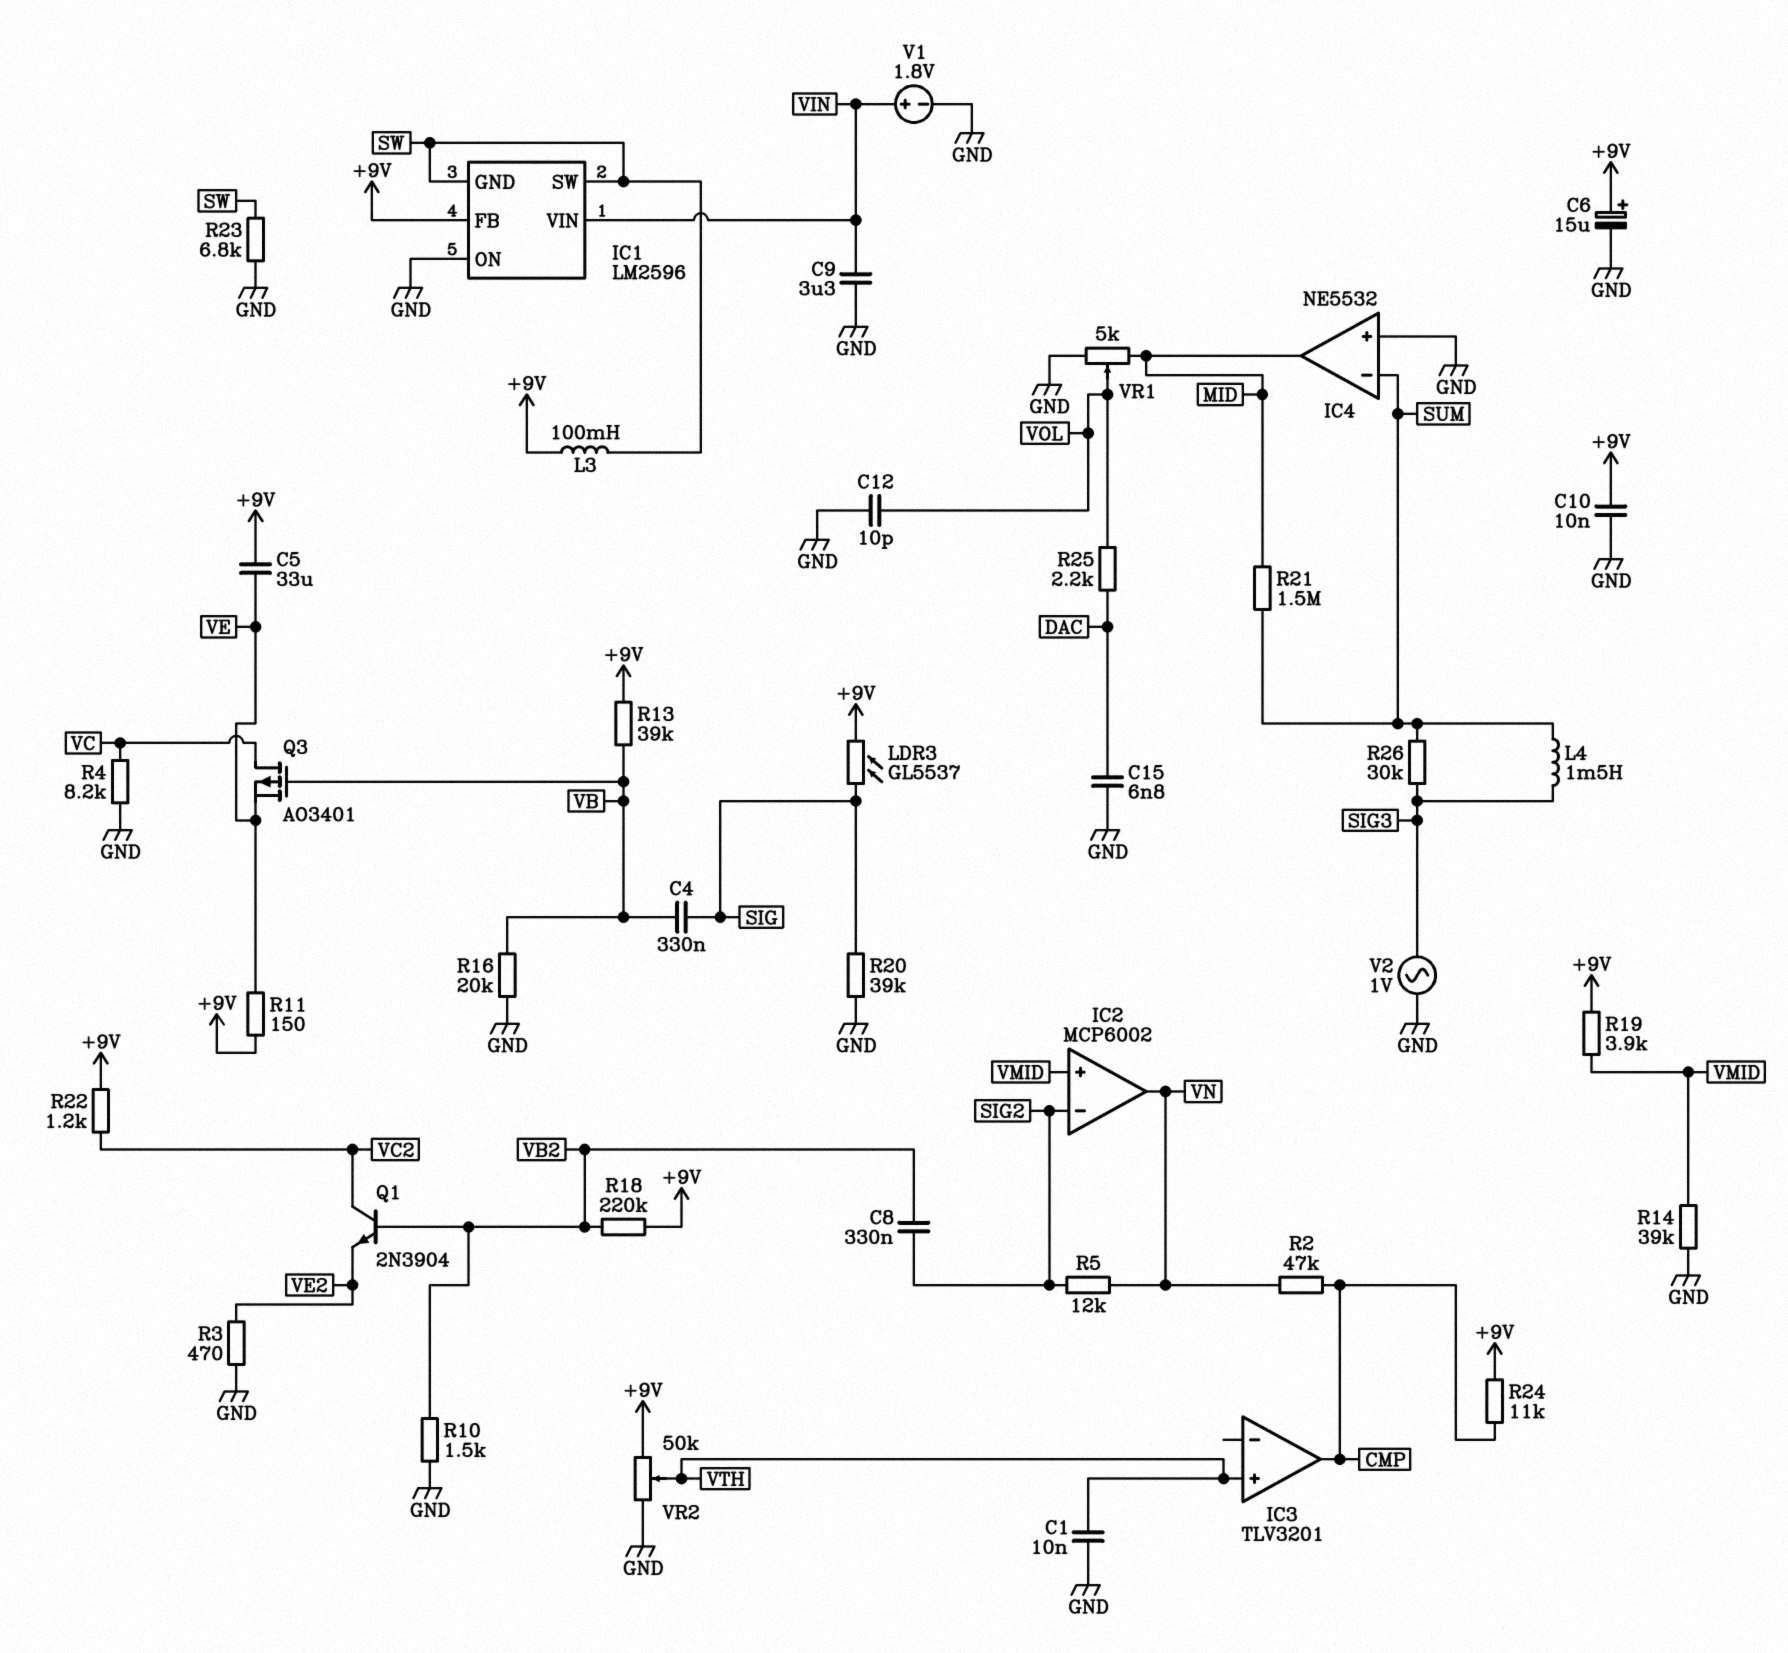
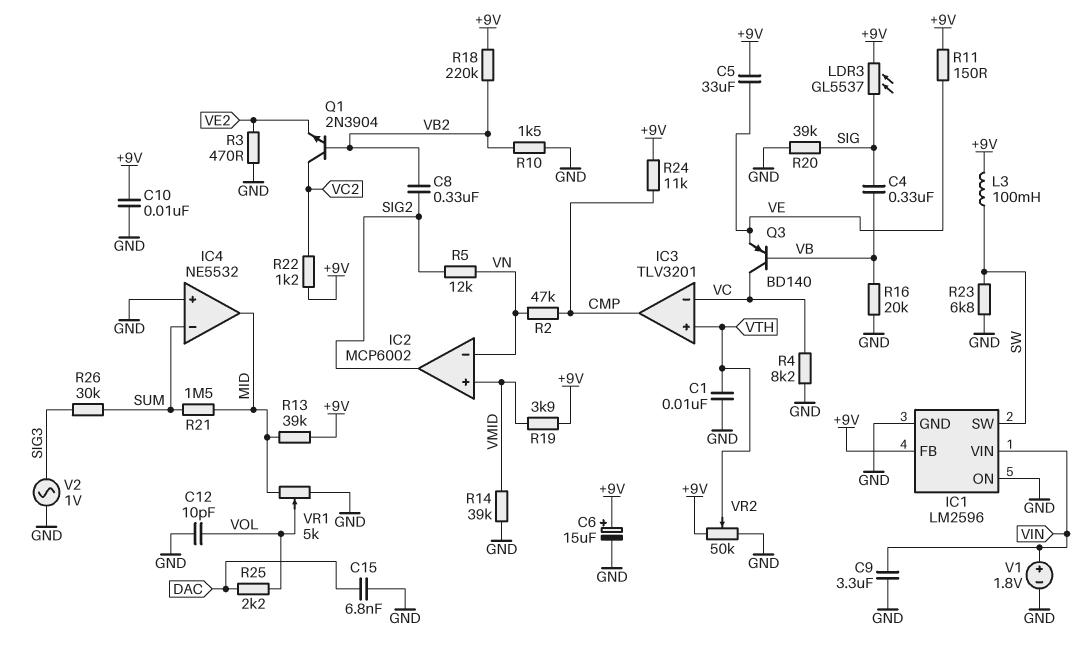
IC1 pin GND: SW -> GND
IC2 pin in-: SIG2 -> VN
IC2 pin out: VN -> SIG2
IC3 pin in-: none -> VC
L4: 1.5mH (SIG3, SUM) -> none
Q3: PMOS AO3401 (G VB, D VC, S VE) -> PNP BD140 (B VB, C VC, E VE)
R13: 39k (+9V, VB) -> 39k (+9V, MID)

